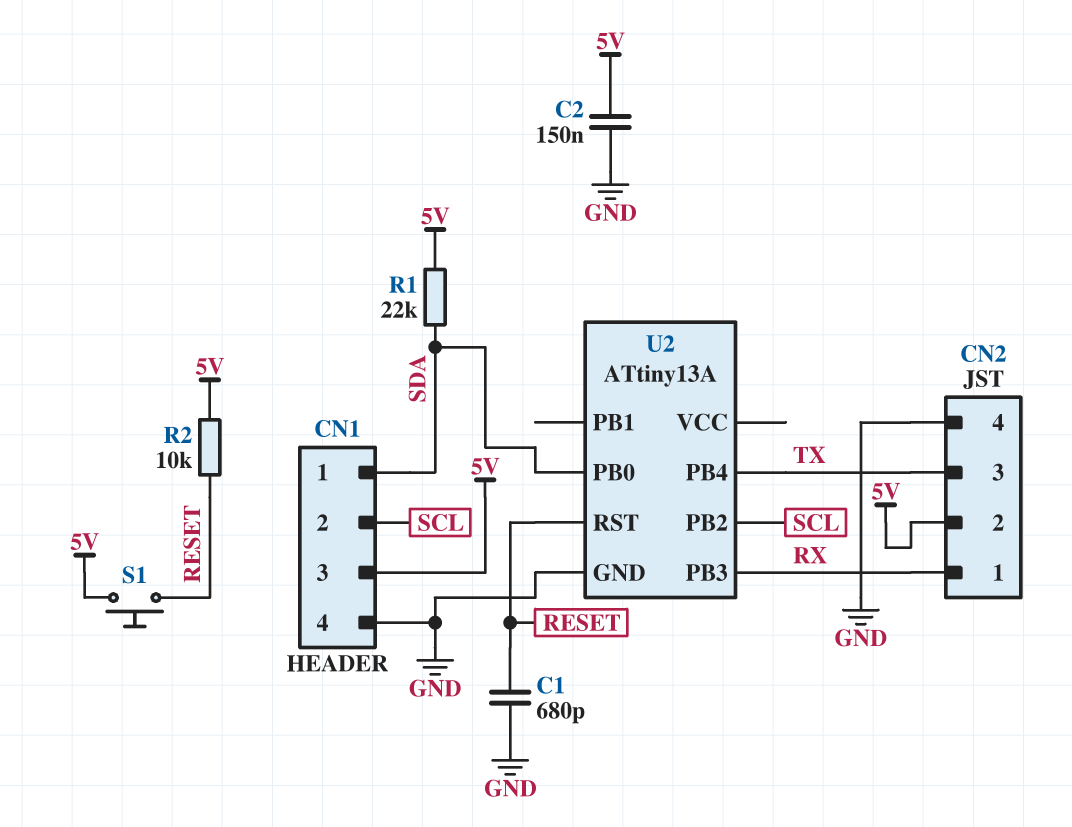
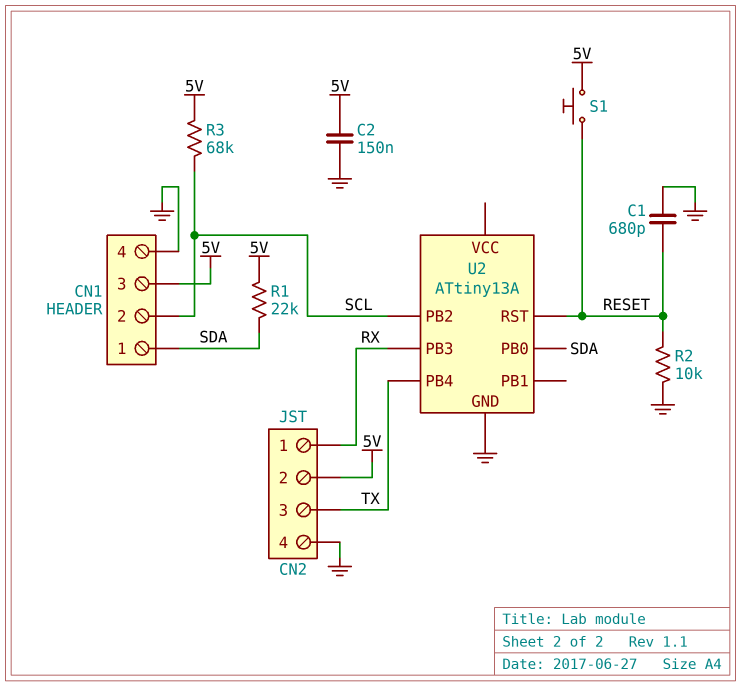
R2: 10k (5V, RESET) -> 10k (GND, RESET)
R3: none -> 68k (5V, SCL)

